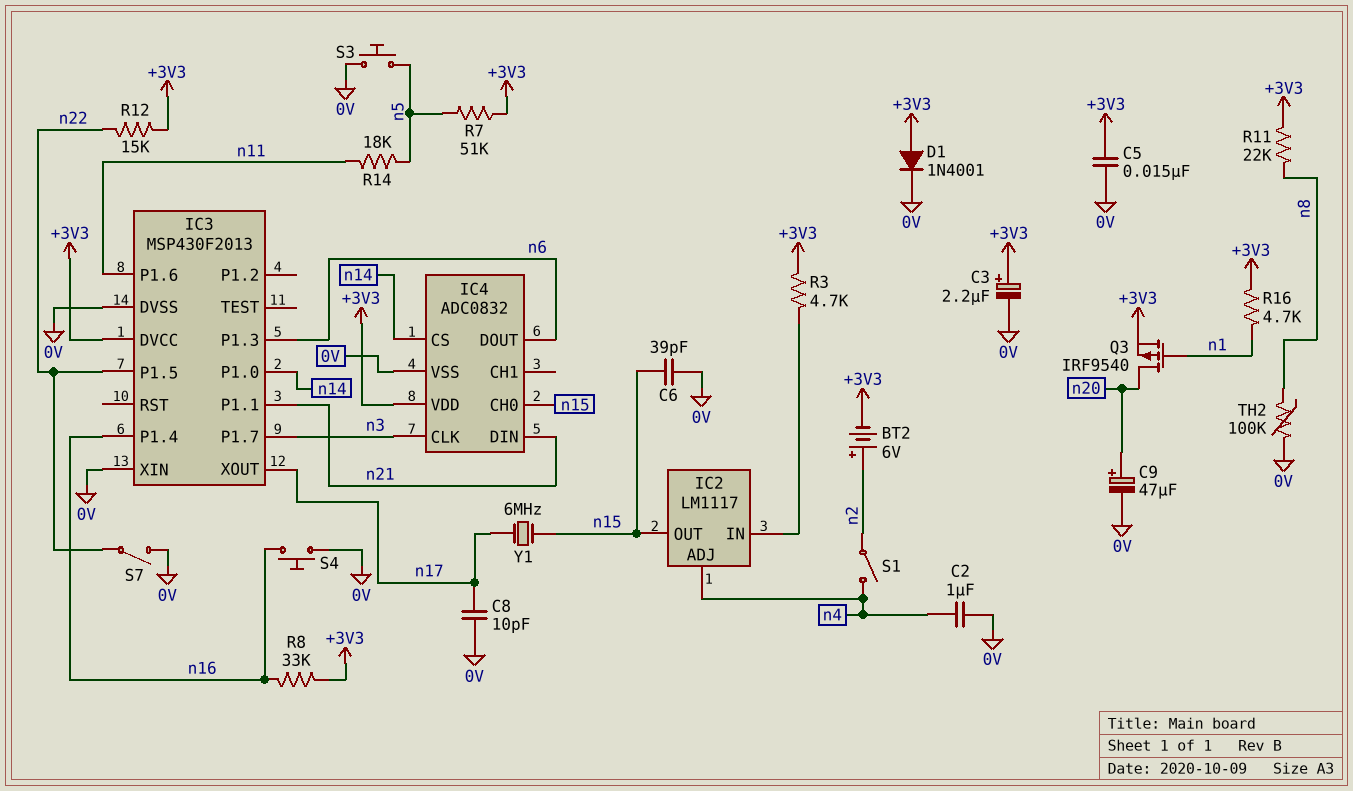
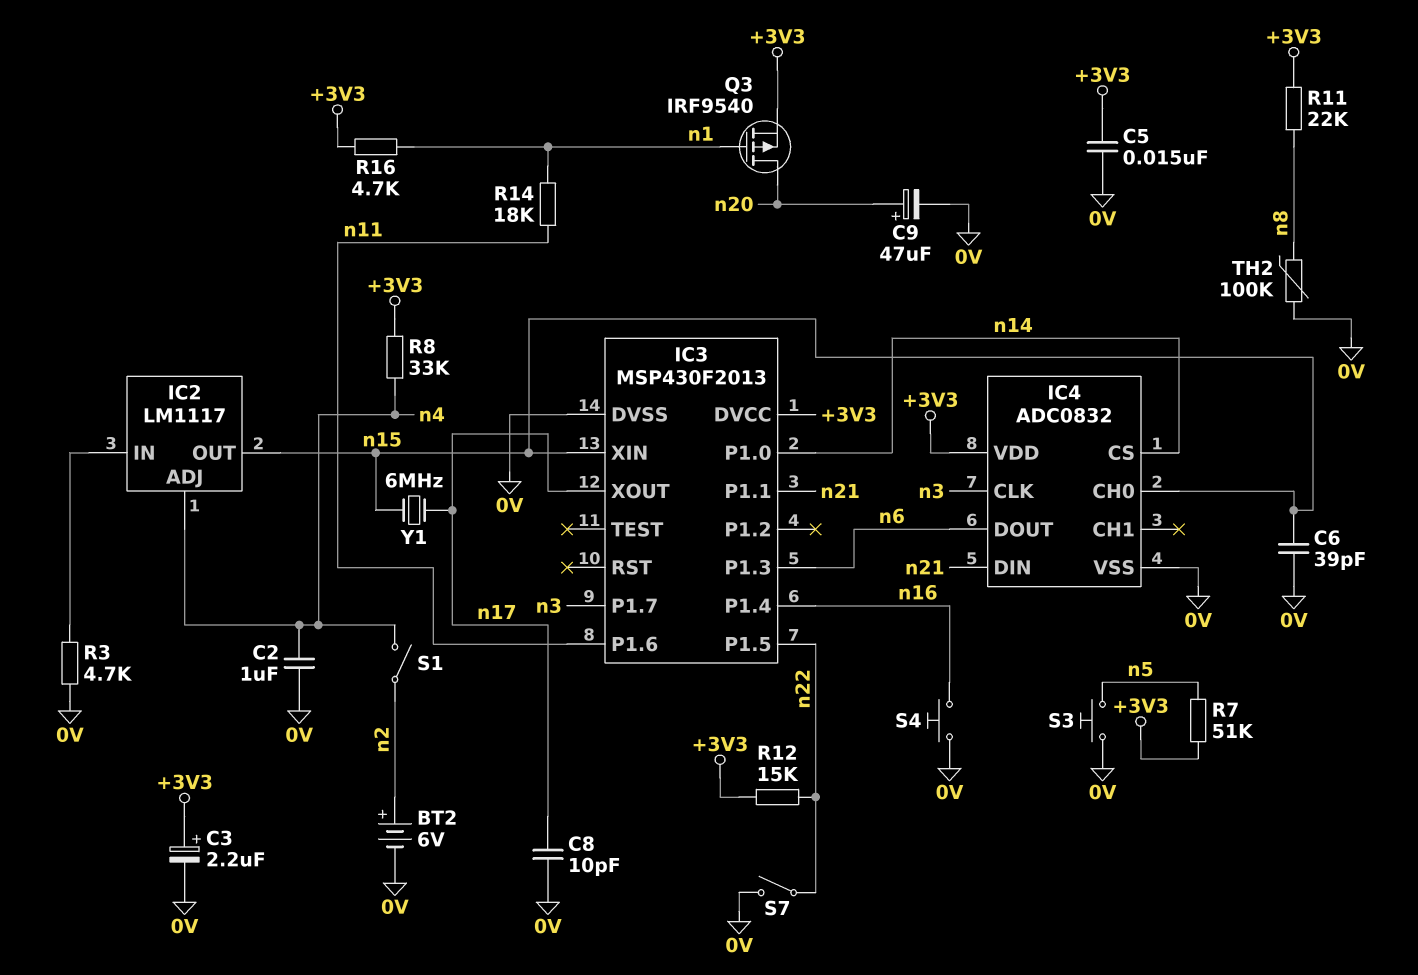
BT2: 6V (plus n2, minus +3V3) -> 6V (plus n2, minus 0V)
D1: diode 1N4001 (A +3V3, K 0V) -> none
IC3 pin XIN: 0V -> n15
R3: 4.7k (+3V3, IC2/IN) -> 4.7k (0V, IC2/IN)
R8: 33k (+3V3, n16) -> 33k (+3V3, n4)
R14: 18k (n5, n11) -> 18k (n1, n11)

